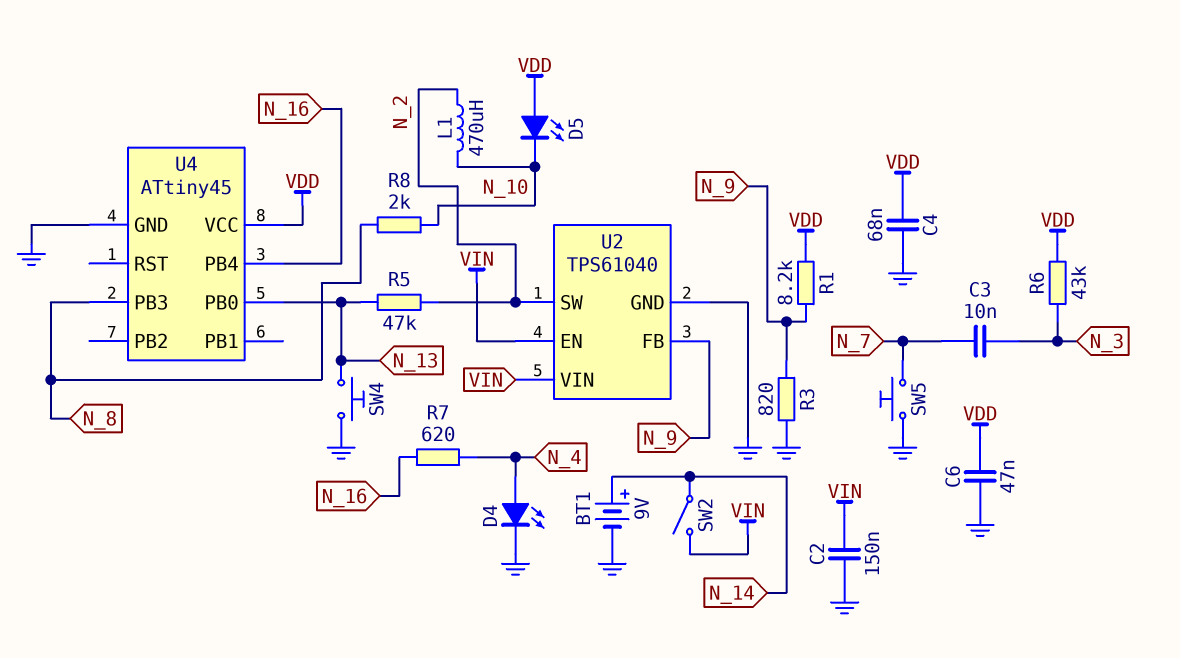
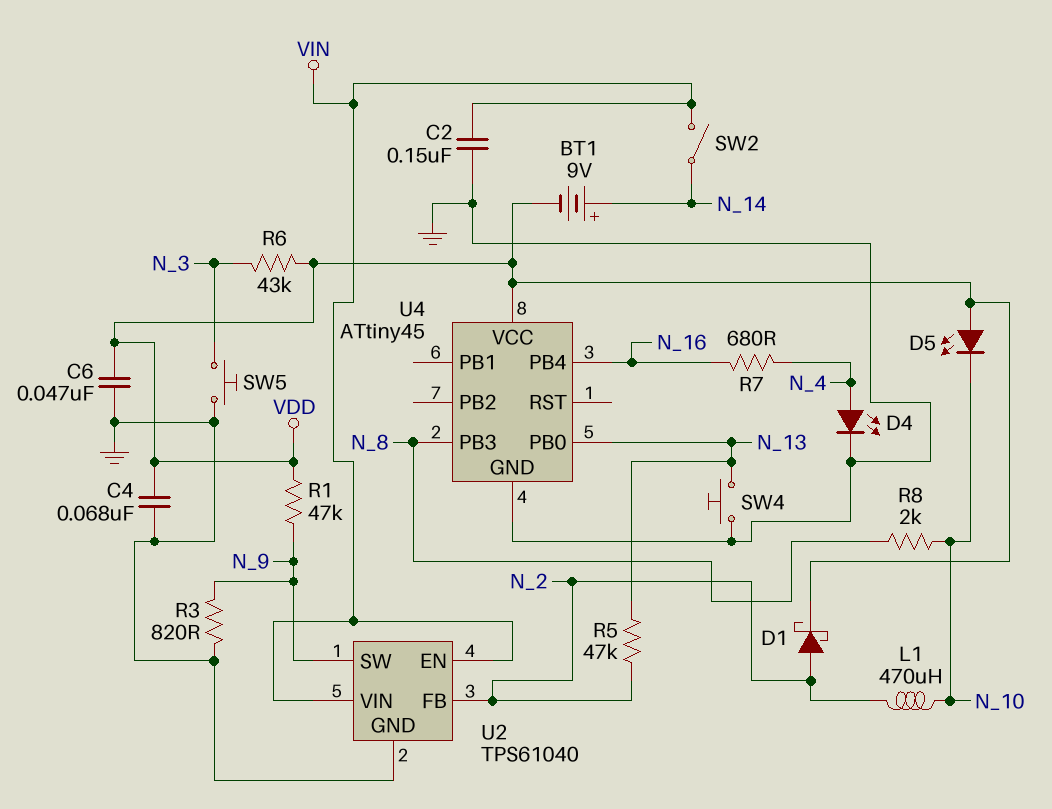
BT1: 9V (plus N_14, minus GND) -> 9V (plus N_14, minus VDD)
C3: 10nF (N_3, N_7) -> none
D1: none -> schottky (A N_2, K VDD)
R1: 8.2k (N_9, VDD) -> 47k (N_9, VDD)
R7: 620 (N_4, N_16) -> 680 (N_4, N_16)
SW5: button (GND, N_7) -> button (GND, N_3)
U2 pin FB: N_9 -> N_2
U2 pin SW: N_2 -> N_9

